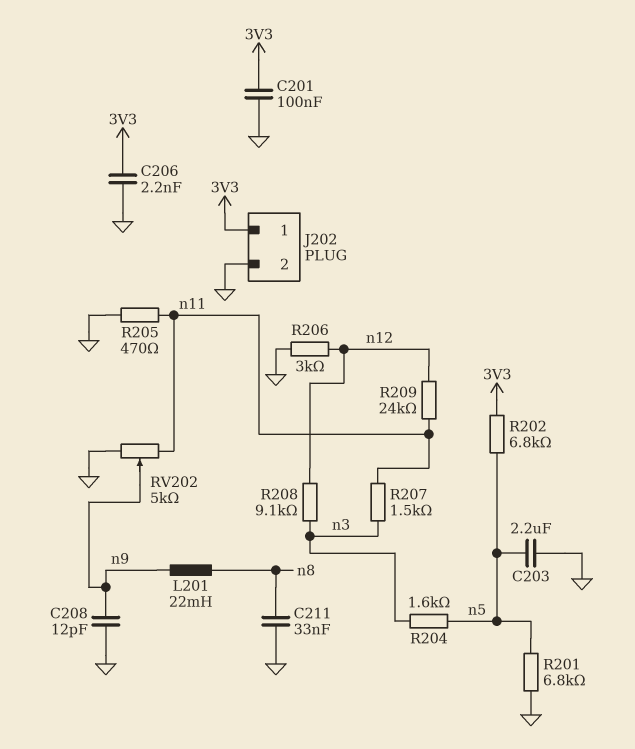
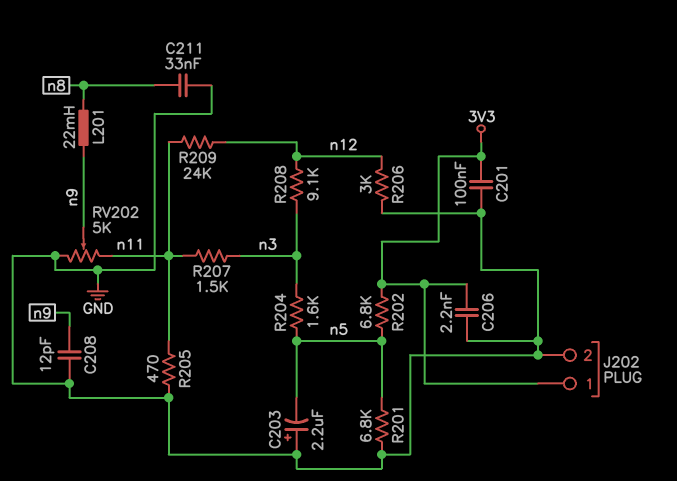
C203: 2.2uF (GND, n5) -> 2.2uF (plus GND, minus n5)

